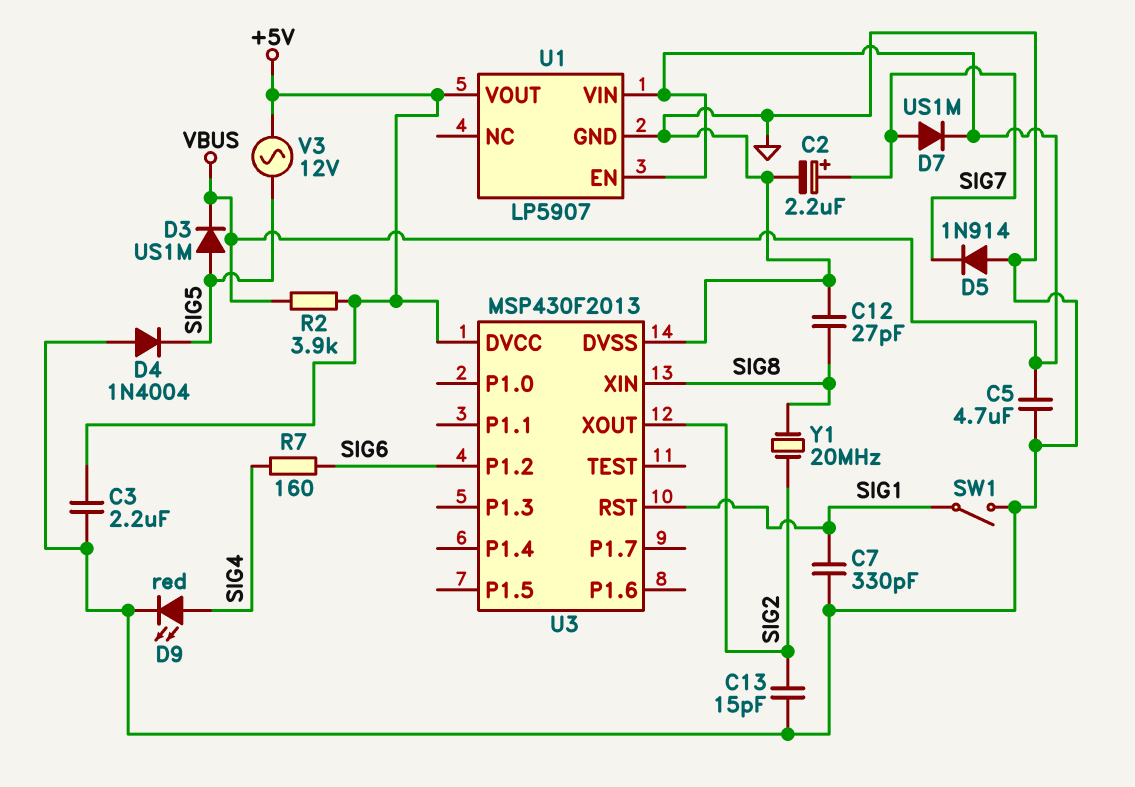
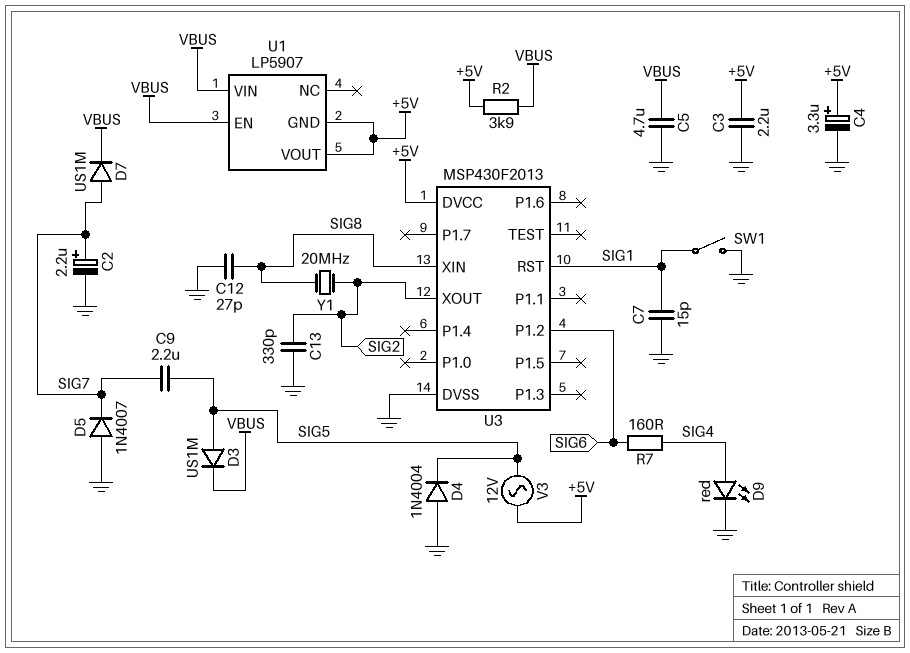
C4: none -> 3.3uF (plus +5V, minus GND)
C7: 330pF (GND, SIG1) -> 15pF (GND, SIG1)
C9: none -> 2.2uF (SIG5, SIG7)
C13: 15pF (GND, SIG2) -> 330pF (GND, SIG2)
D5: diode 1N914 (A GND, K SIG7) -> diode 1N4007 (A GND, K SIG7)
U1 pin GND: GND -> +5V

